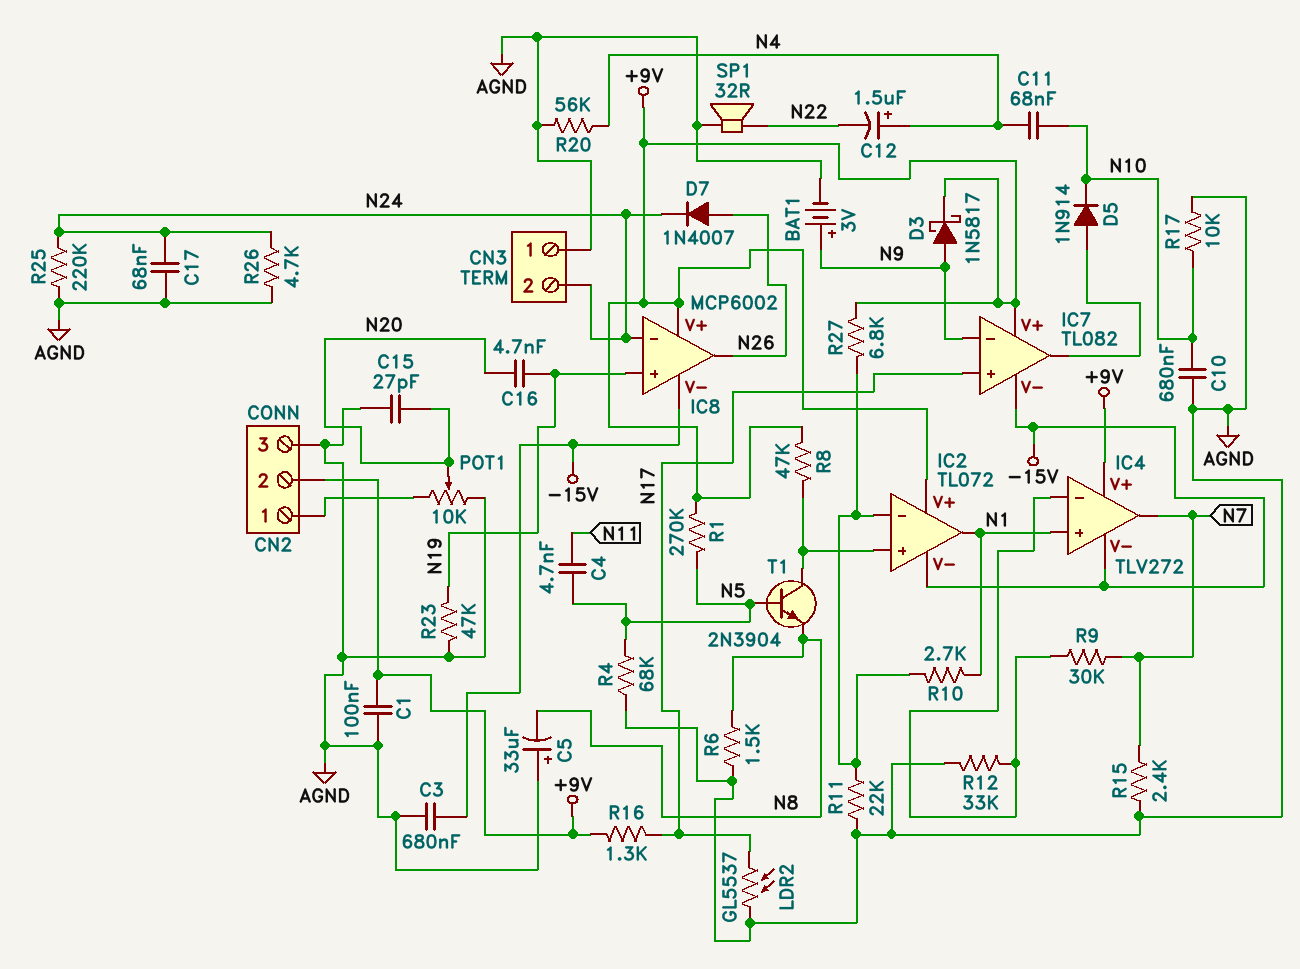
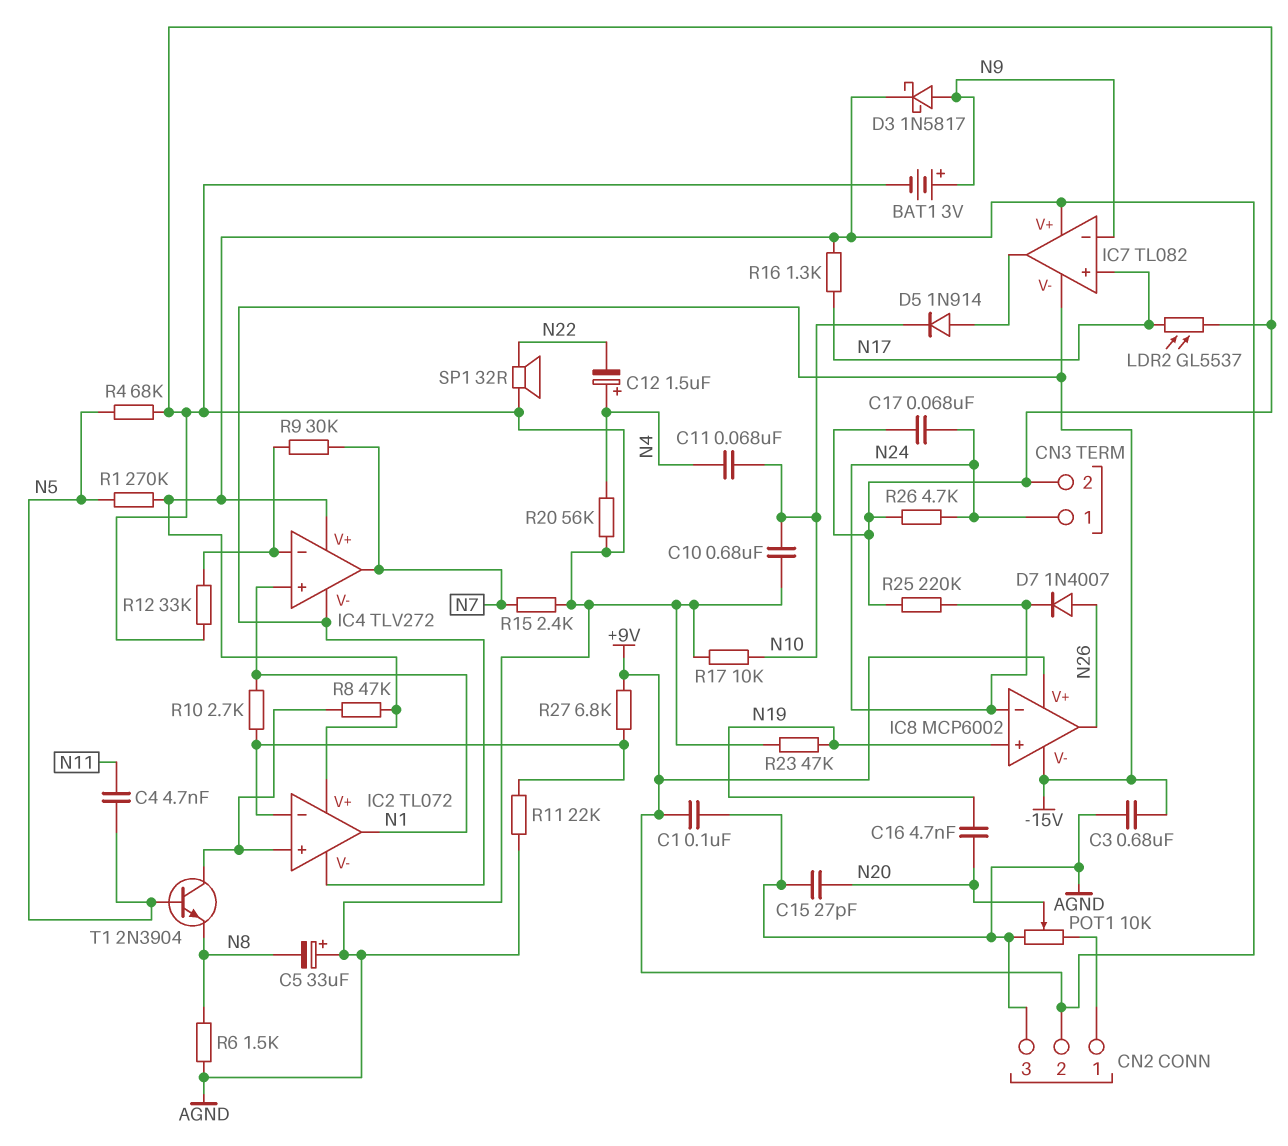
CN3 pin 1: AGND -> N24
CN3 pin 2: N24 -> AGND

